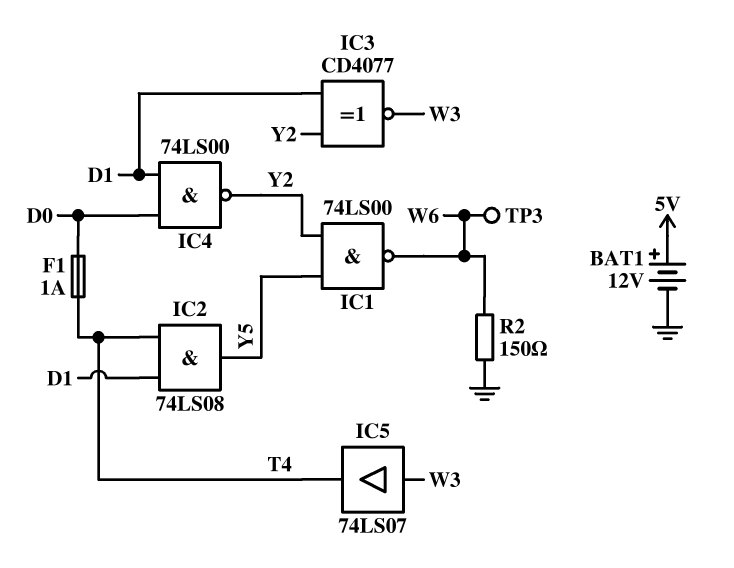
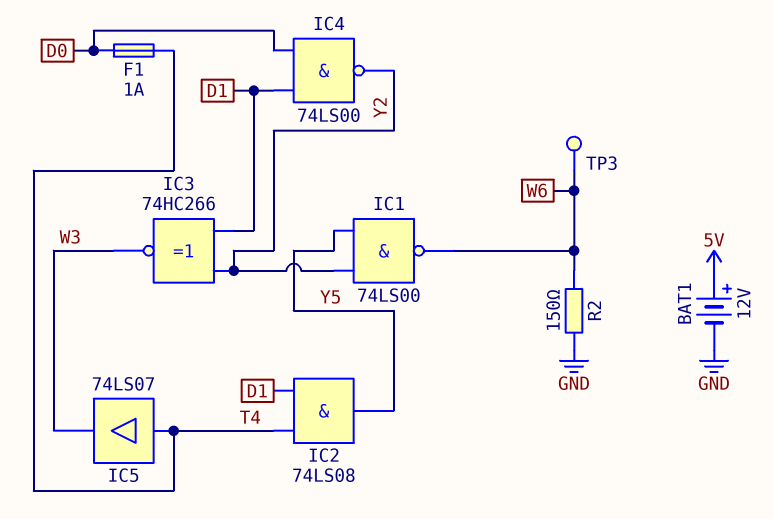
IC3: XNOR CD4077 (in D1, in Y2, out W3) -> XNOR 74HC266 (in D1, in Y2, out W3)
IC5: buffer 74LS07 (in W3, out T4) -> buffer 74LS07 (in T4, out W3)

